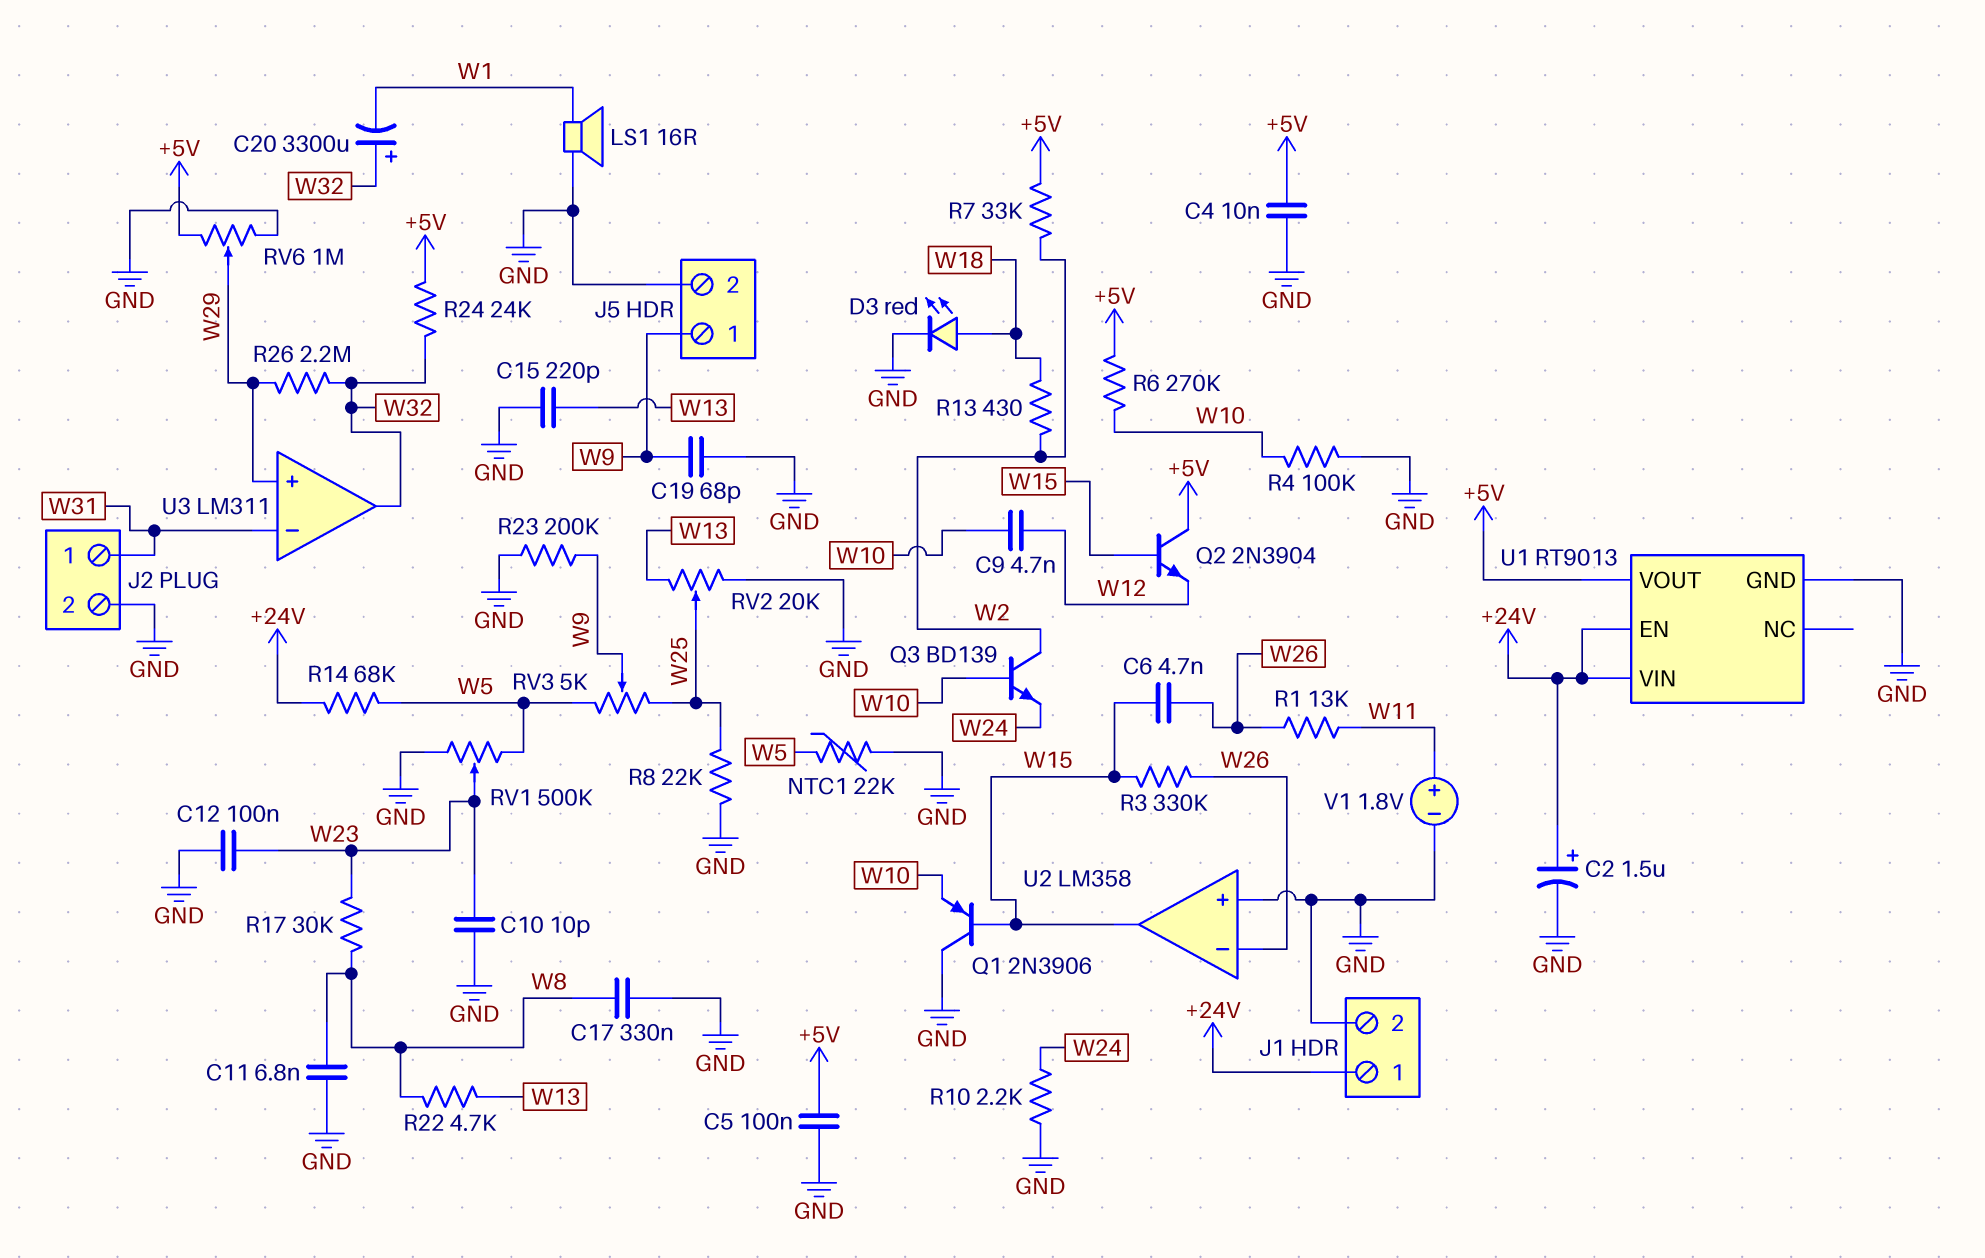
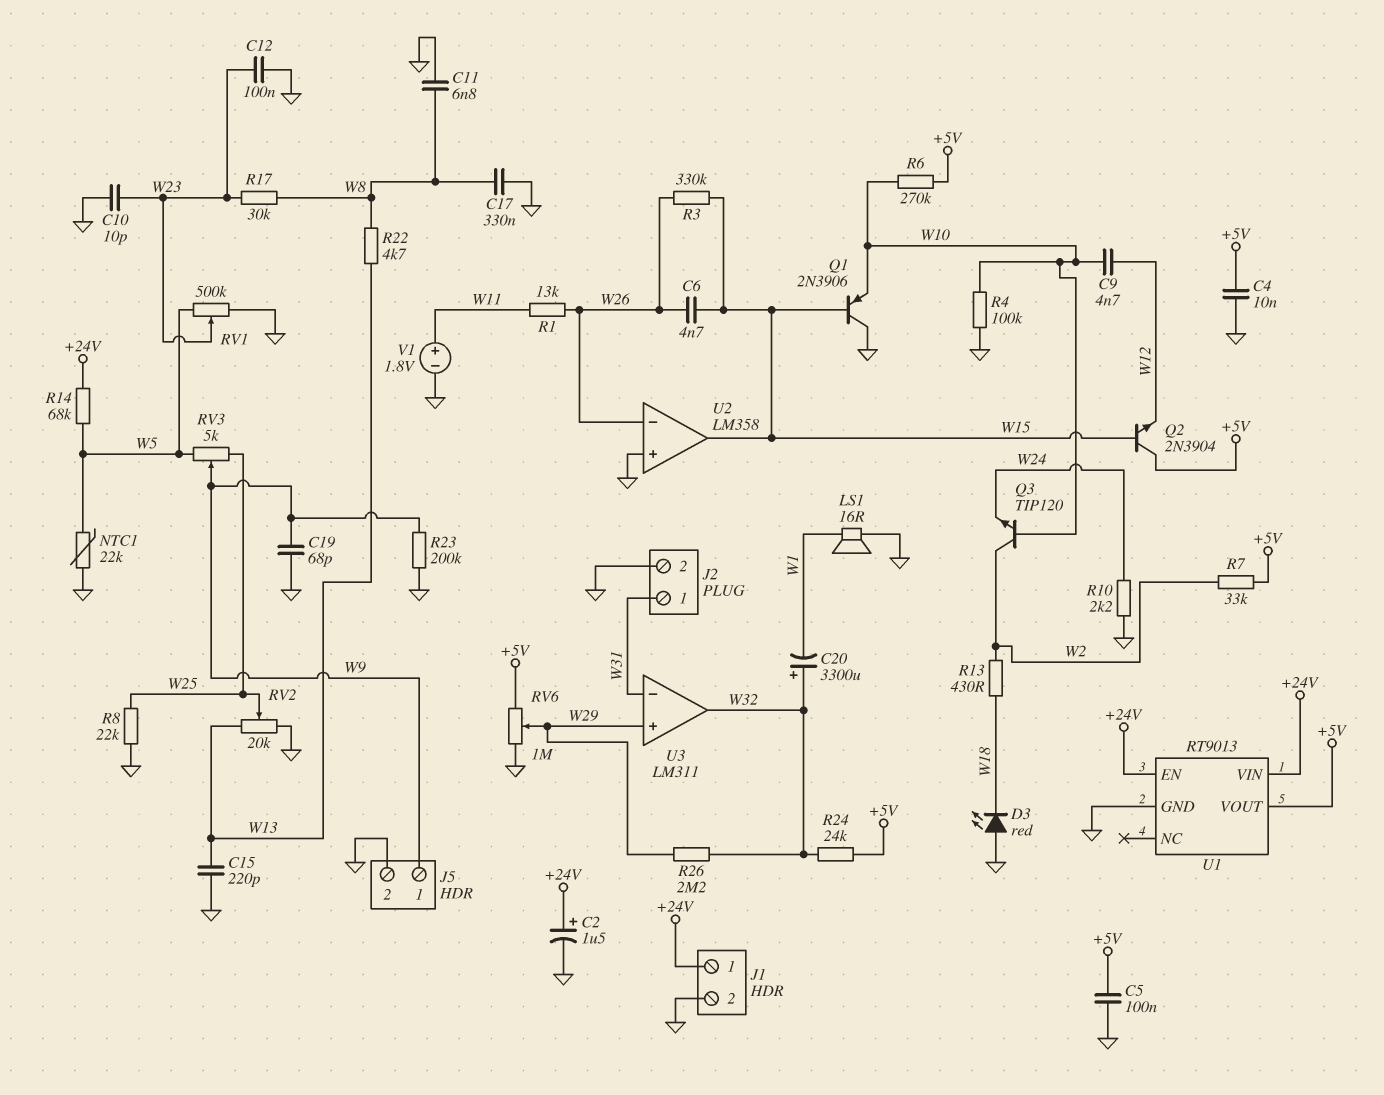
D3: LED red (A W18, K GND) -> LED red (A GND, K W18)
Q3: NPN BD139 (B W10, C W2, E W24) -> NPN TIP120 (B W10, C W2, E W24)

